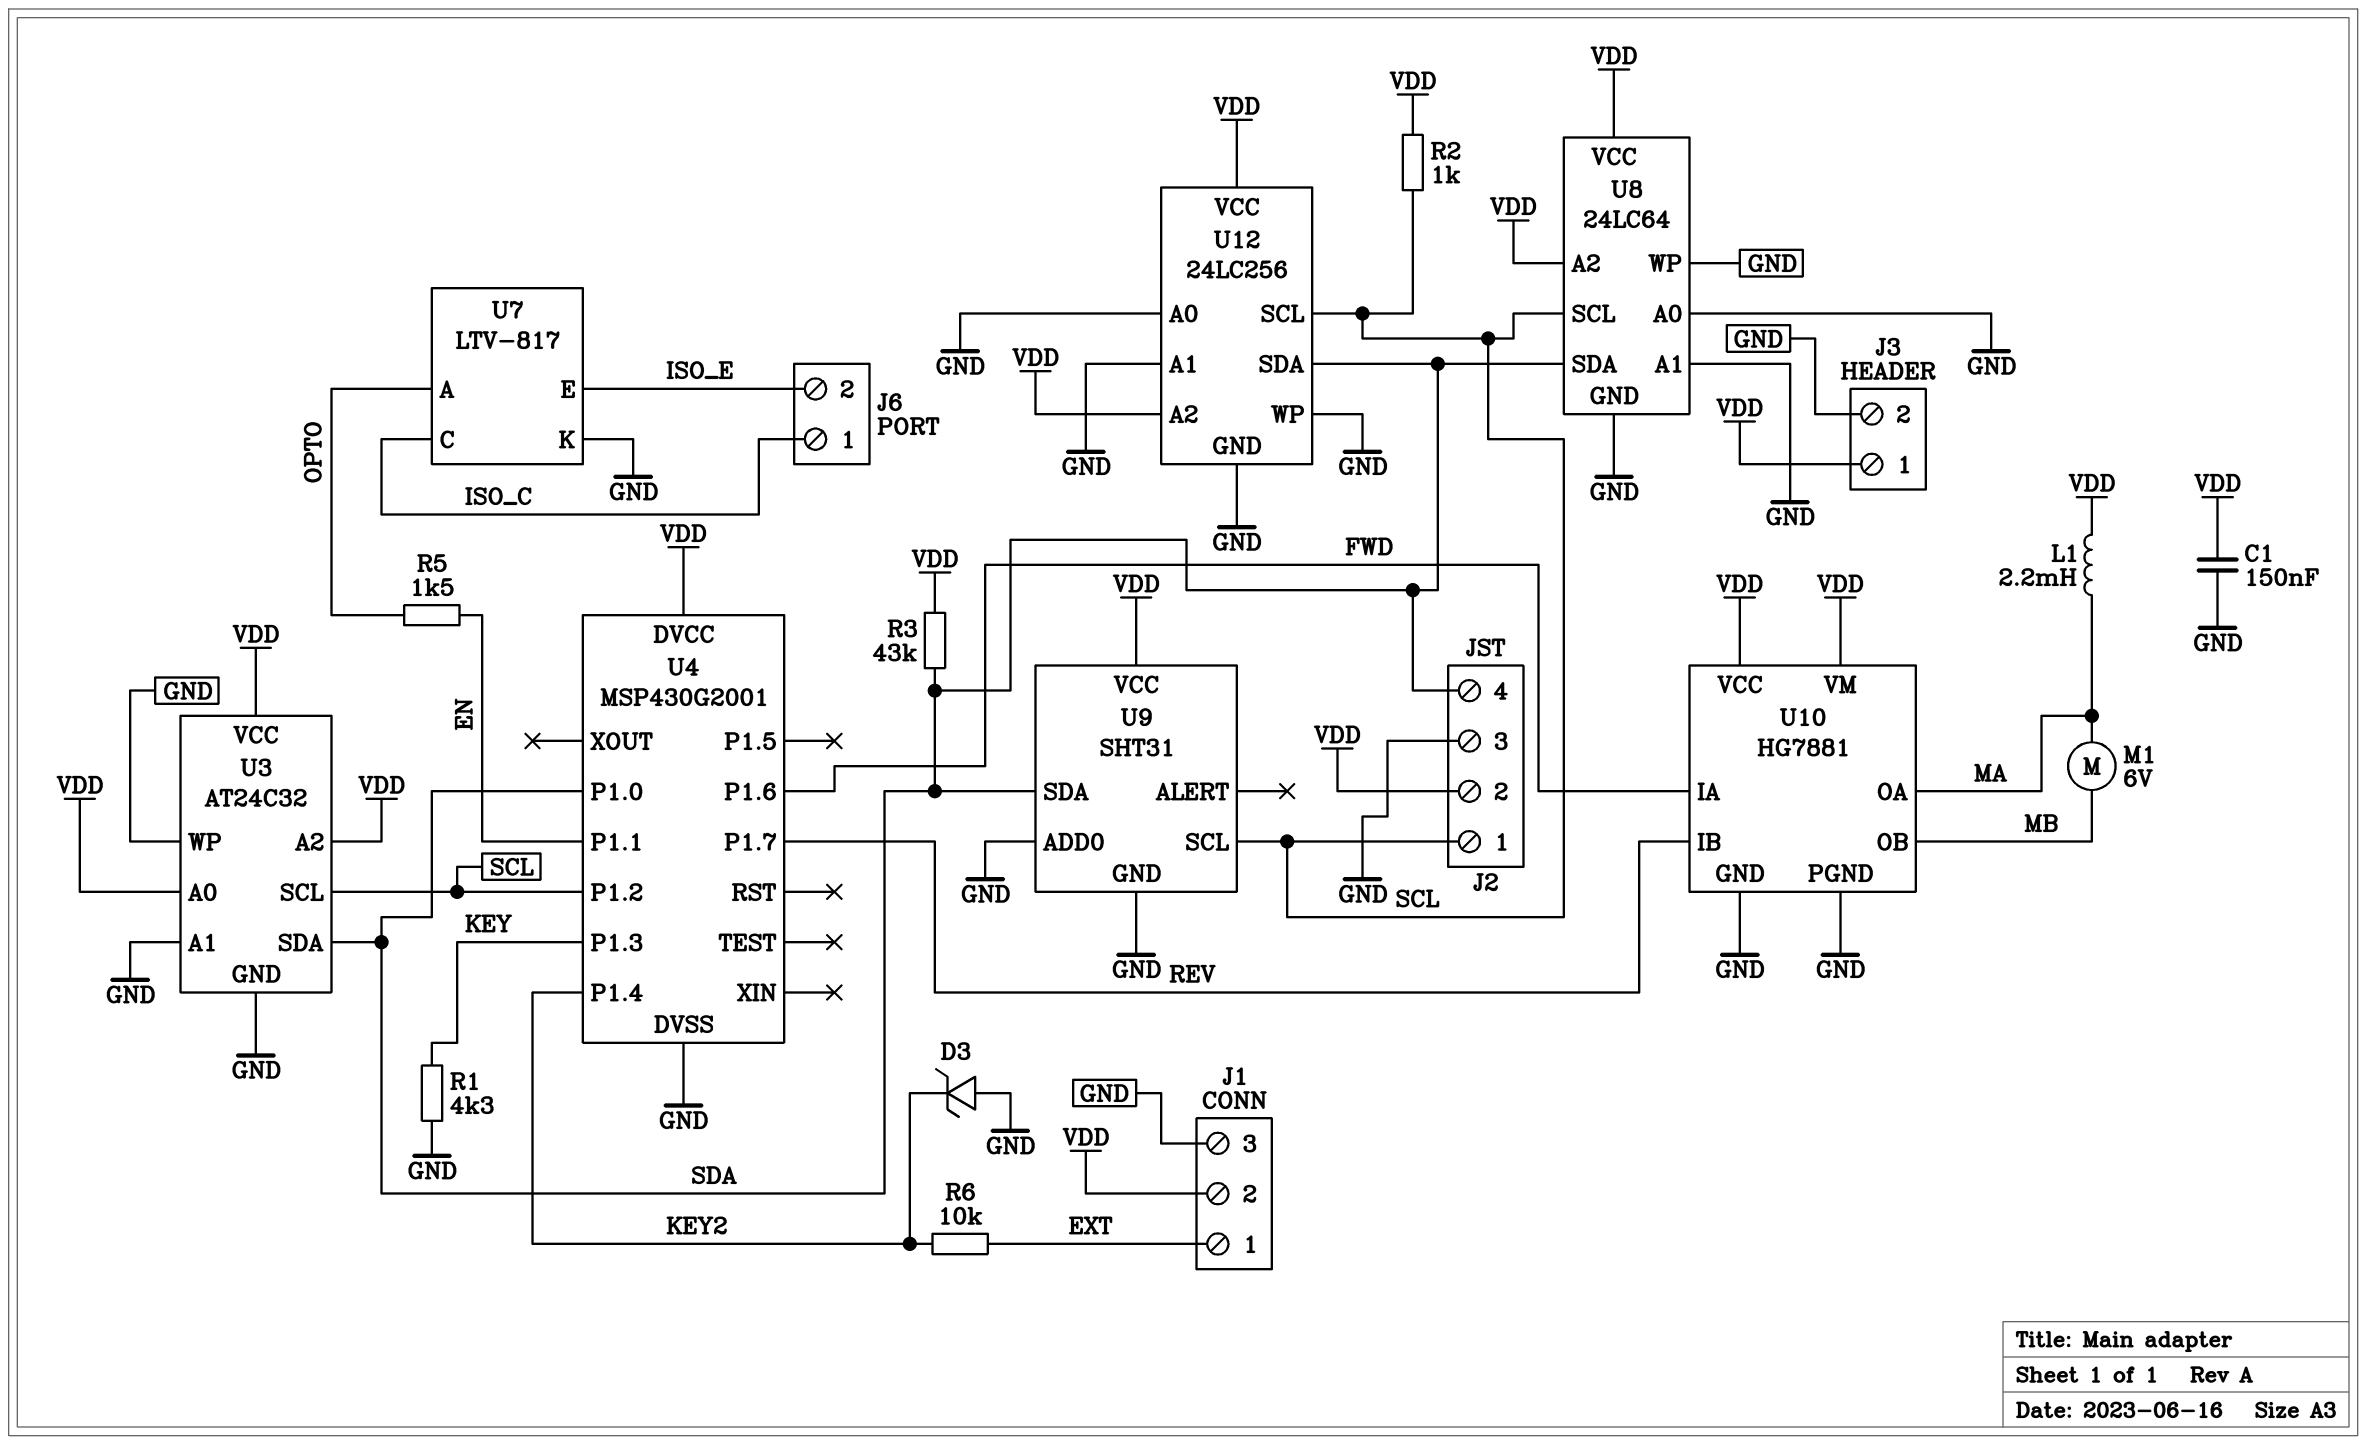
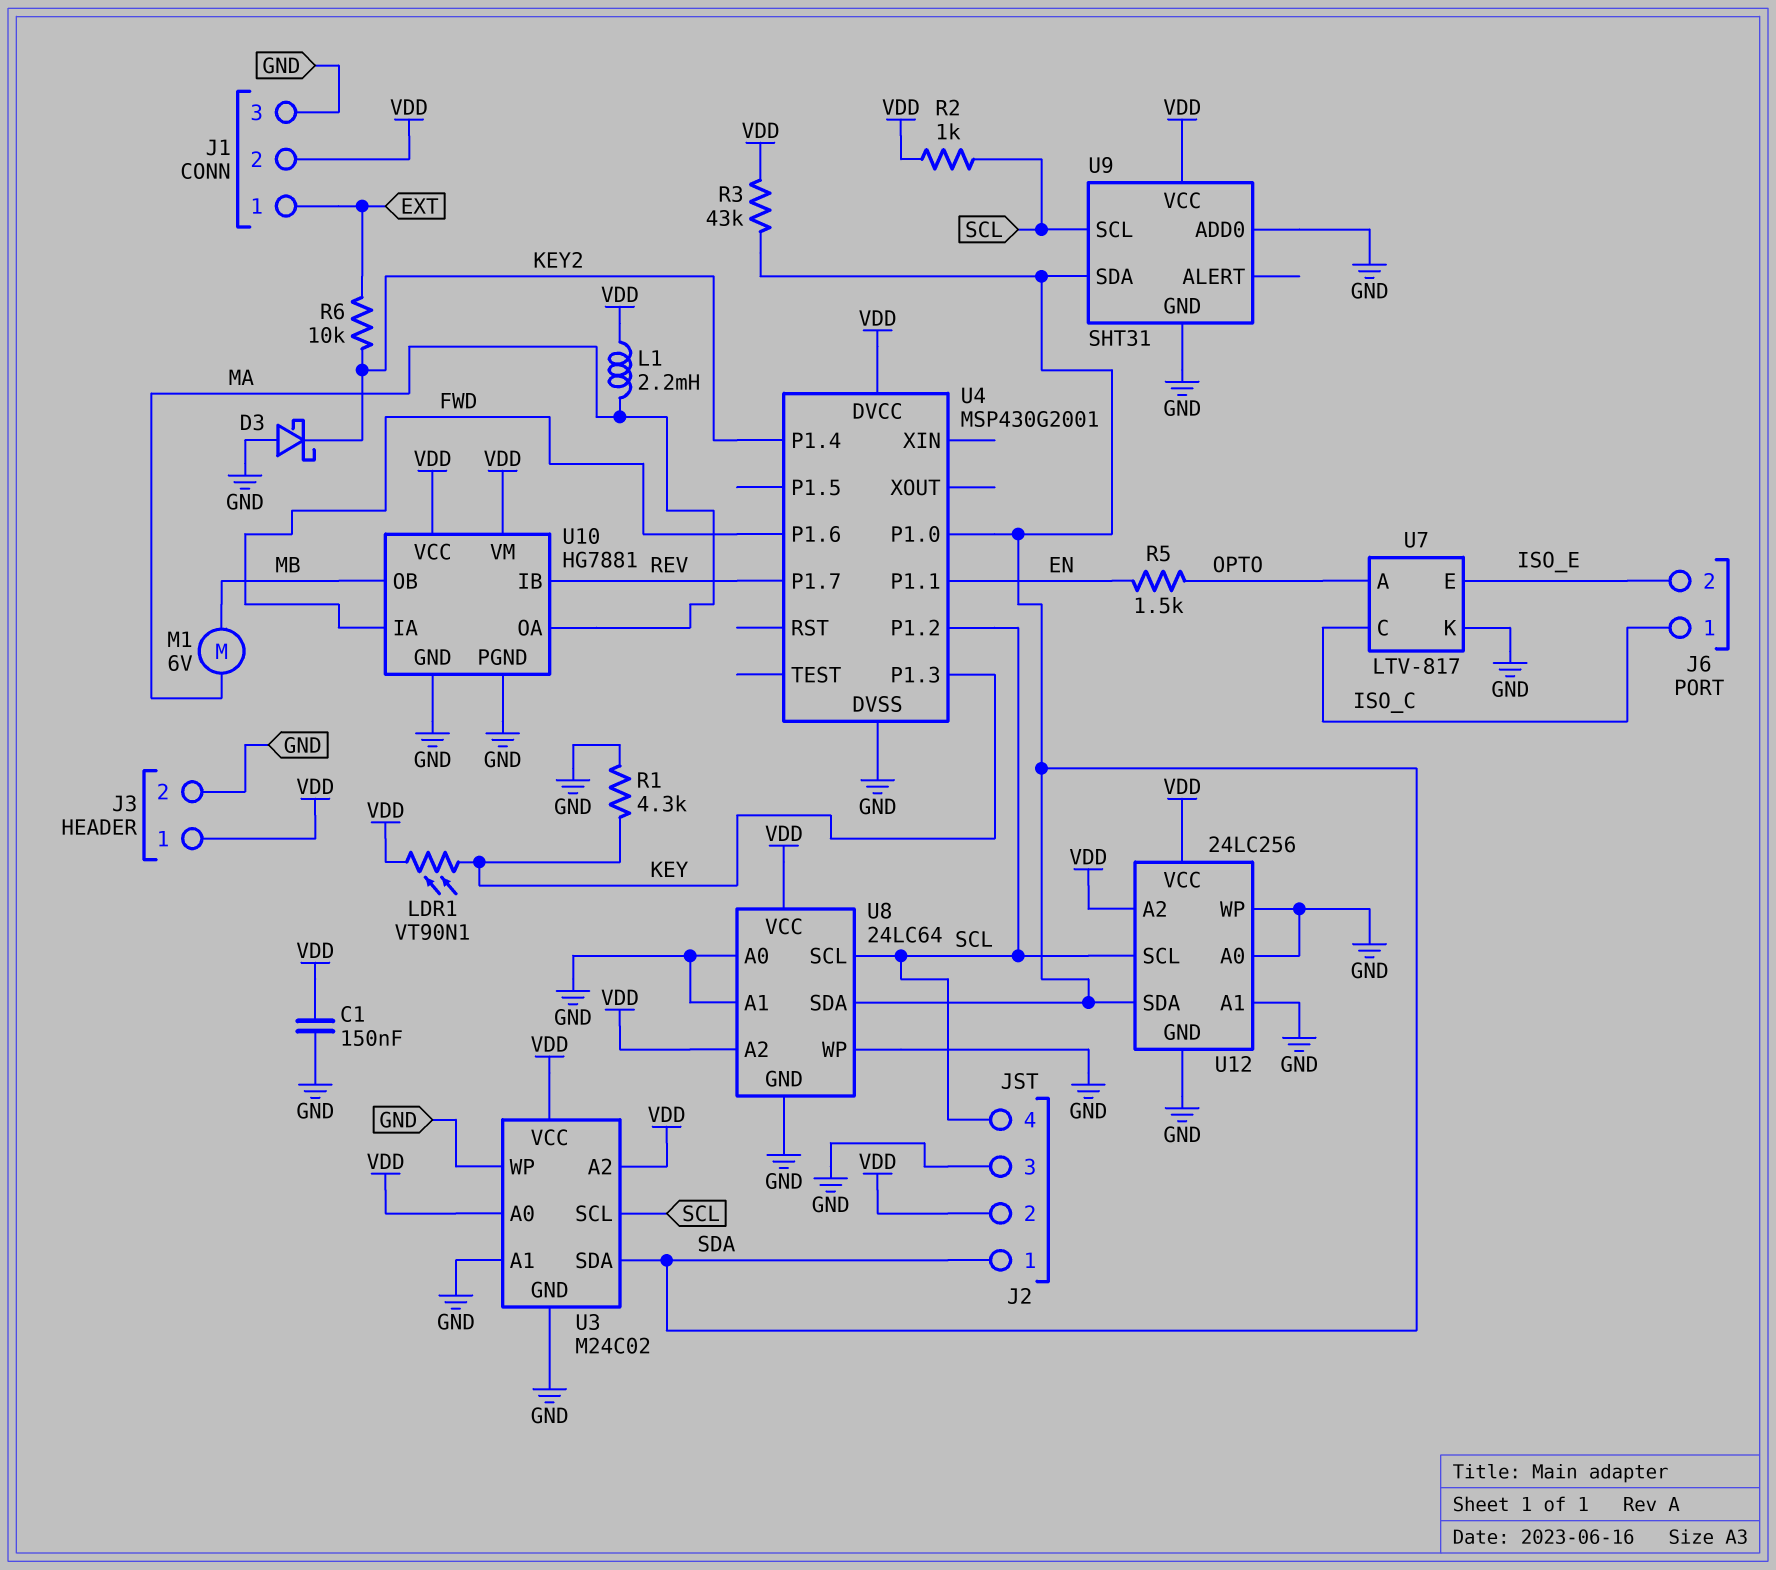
D3: zener (A GND, K KEY2) -> schottky (A GND, K KEY2)
J2 pin 1: SCL -> SDA
J2 pin 4: SDA -> SCL
LDR1: none -> VT90N1 (KEY, VDD)
U3: AT24C32 -> M24C02

